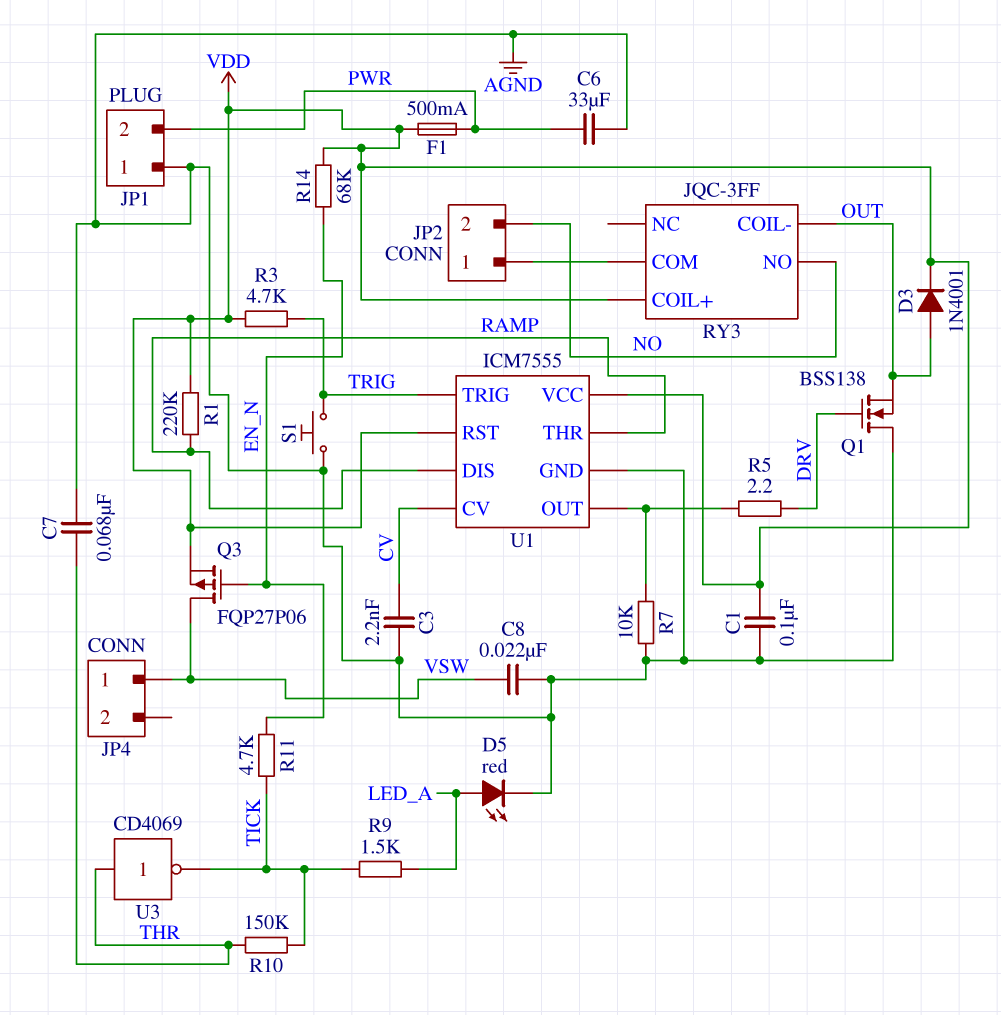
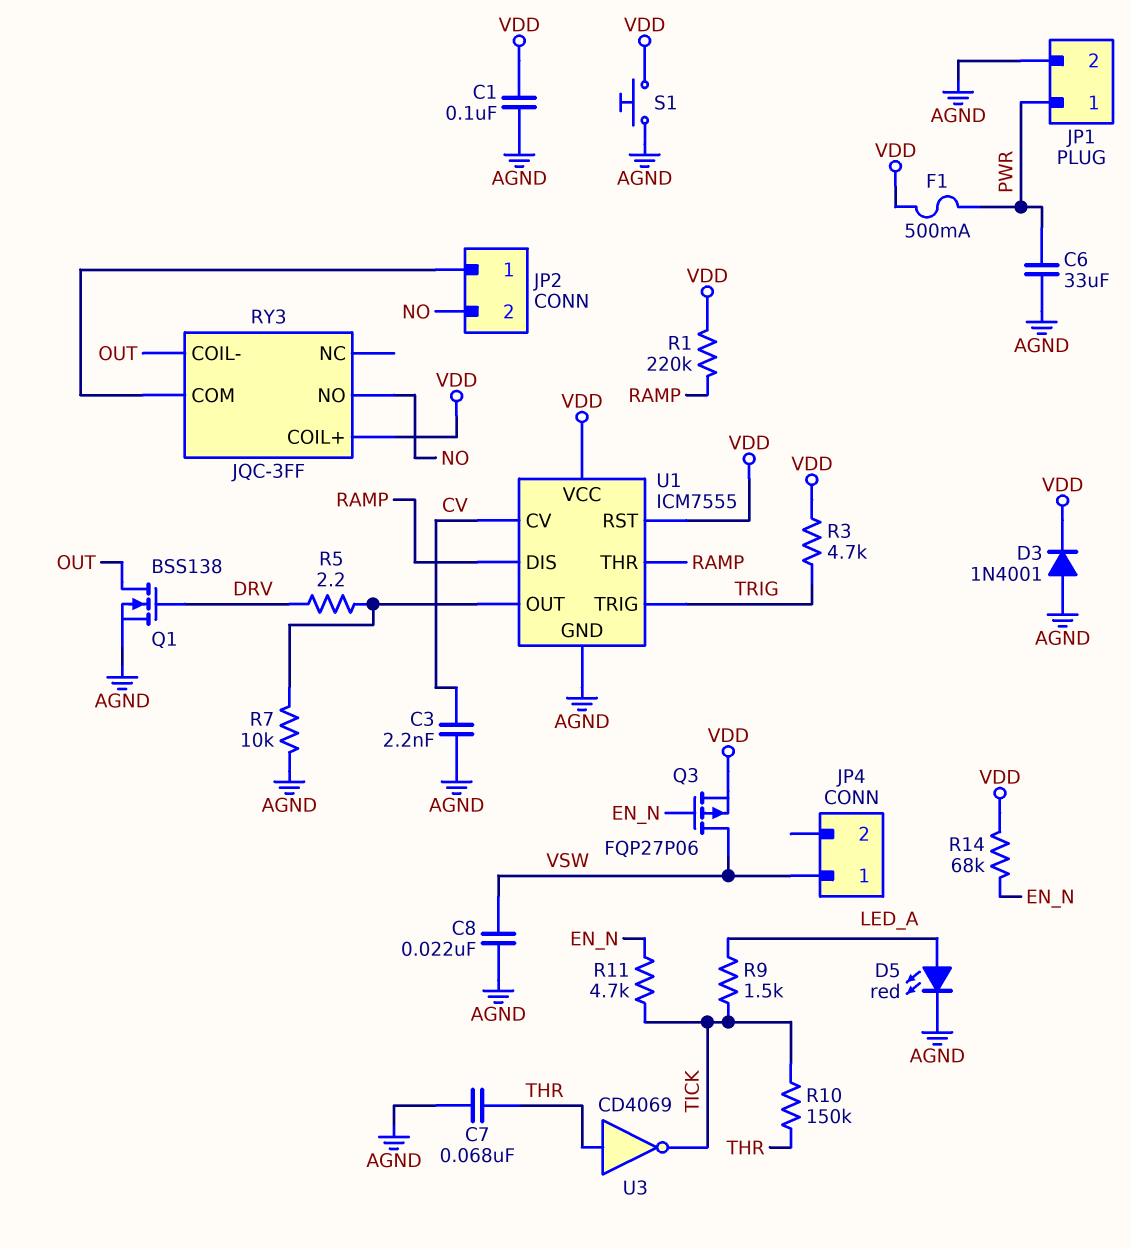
D3: diode 1N4001 (A OUT, K VDD) -> diode 1N4001 (A AGND, K VDD)
JP1 pin 1: AGND -> PWR
JP1 pin 2: PWR -> AGND
Q1: NMOS BSS138 (G DRV, D AGND, S OUT) -> NMOS BSS138 (G DRV, D OUT, S AGND)
S1: button (AGND, TRIG) -> button (AGND, VDD)

